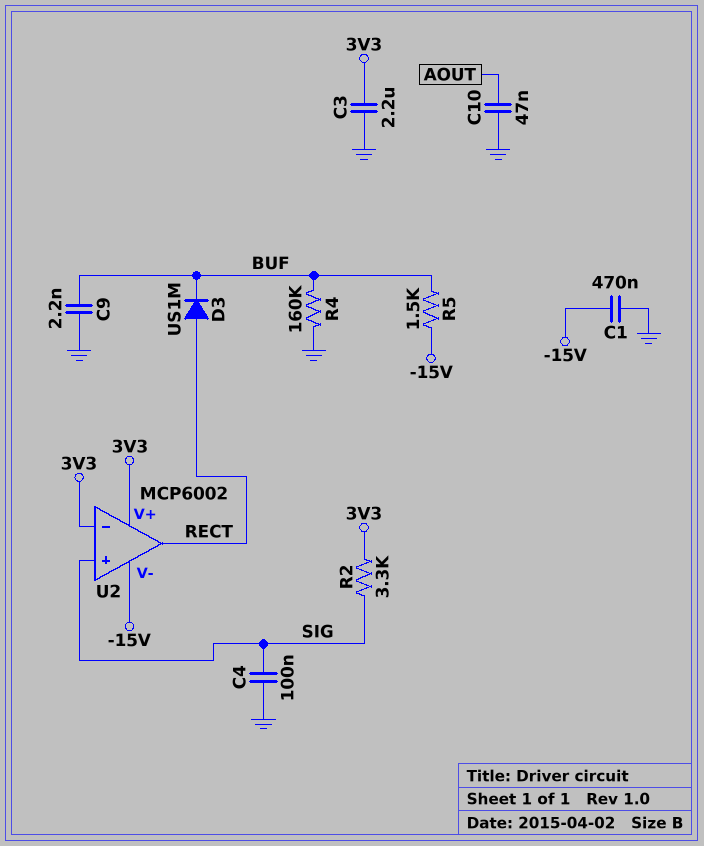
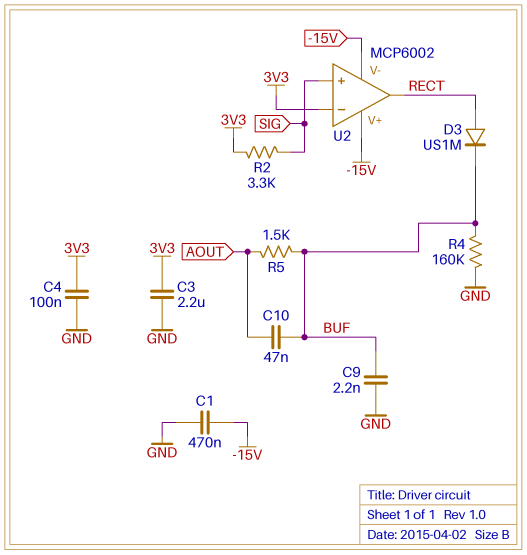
C4: 100nF (GND, SIG) -> 100nF (3V3, GND)
C10: 47nF (AOUT, GND) -> 47nF (AOUT, BUF)
R5: 1.5k (-15V, BUF) -> 1.5k (AOUT, BUF)
U2 pin V+: 3V3 -> -15V

